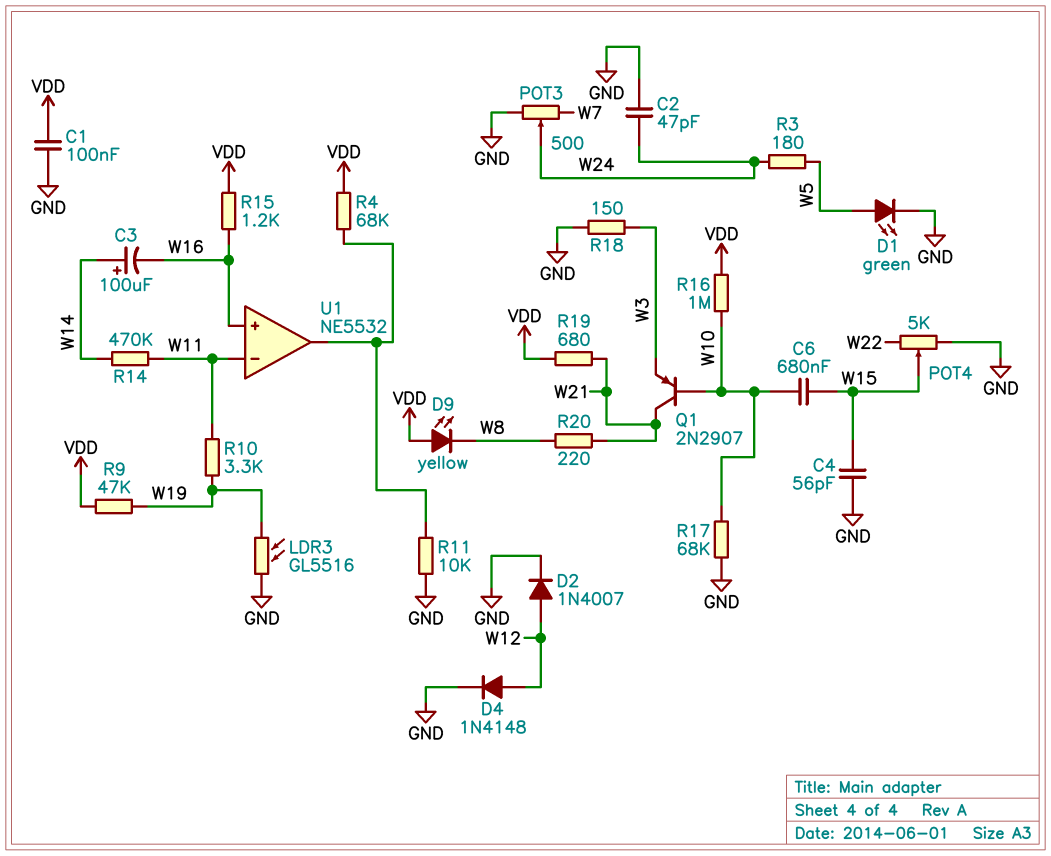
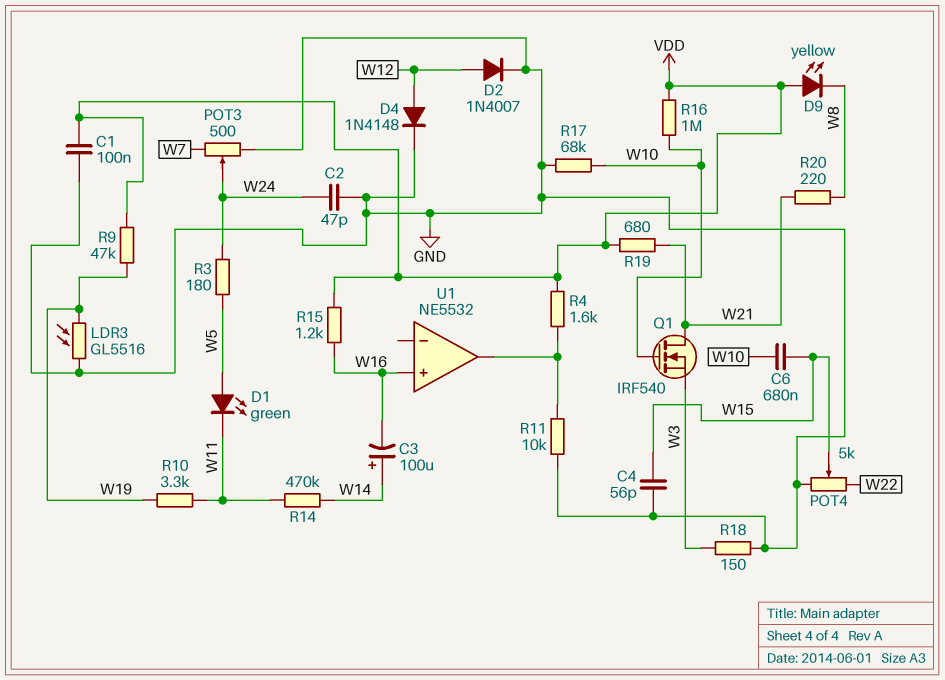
D1: LED green (A W5, K GND) -> LED green (A W5, K W11)
Q1: PNP 2N2907 (B W10, C W21, E W3) -> NMOS IRF540 (G W10, D W21, S W3)
R4: 68k (U1/out, VDD) -> 1.6k (U1/out, VDD)
U1 pin in-: W11 -> none

